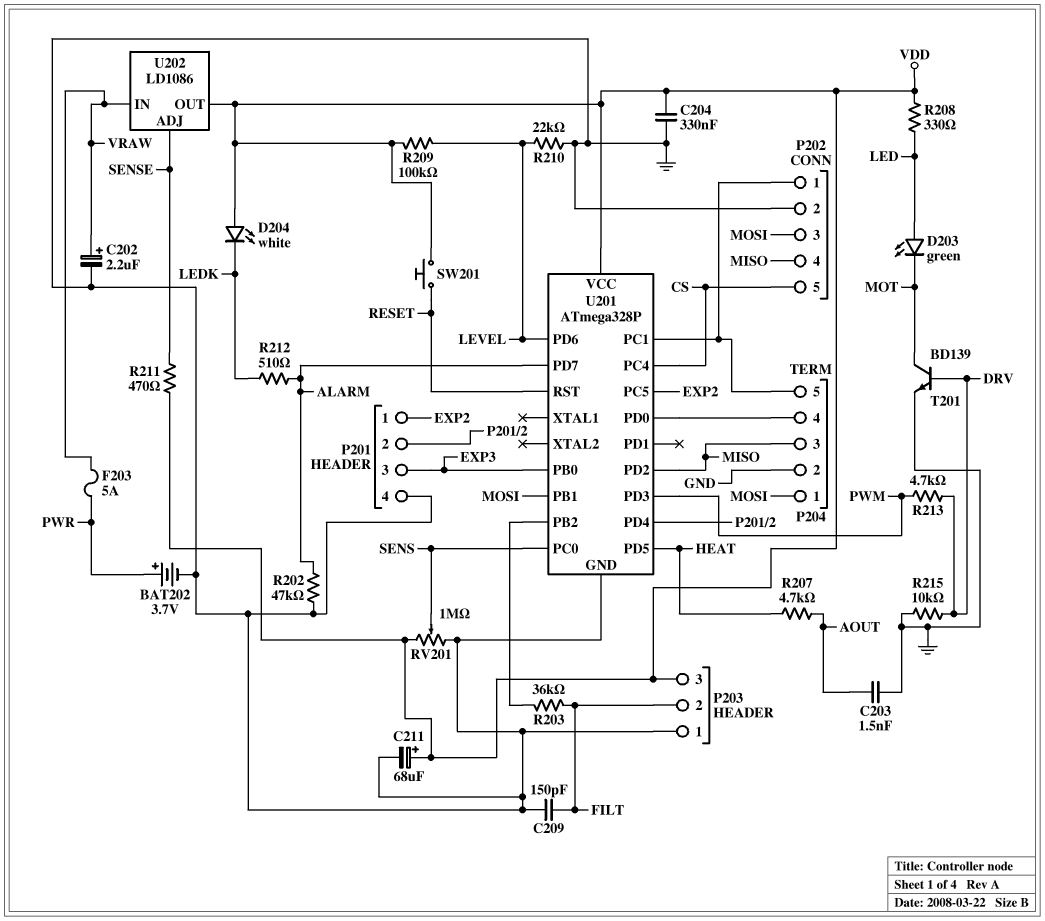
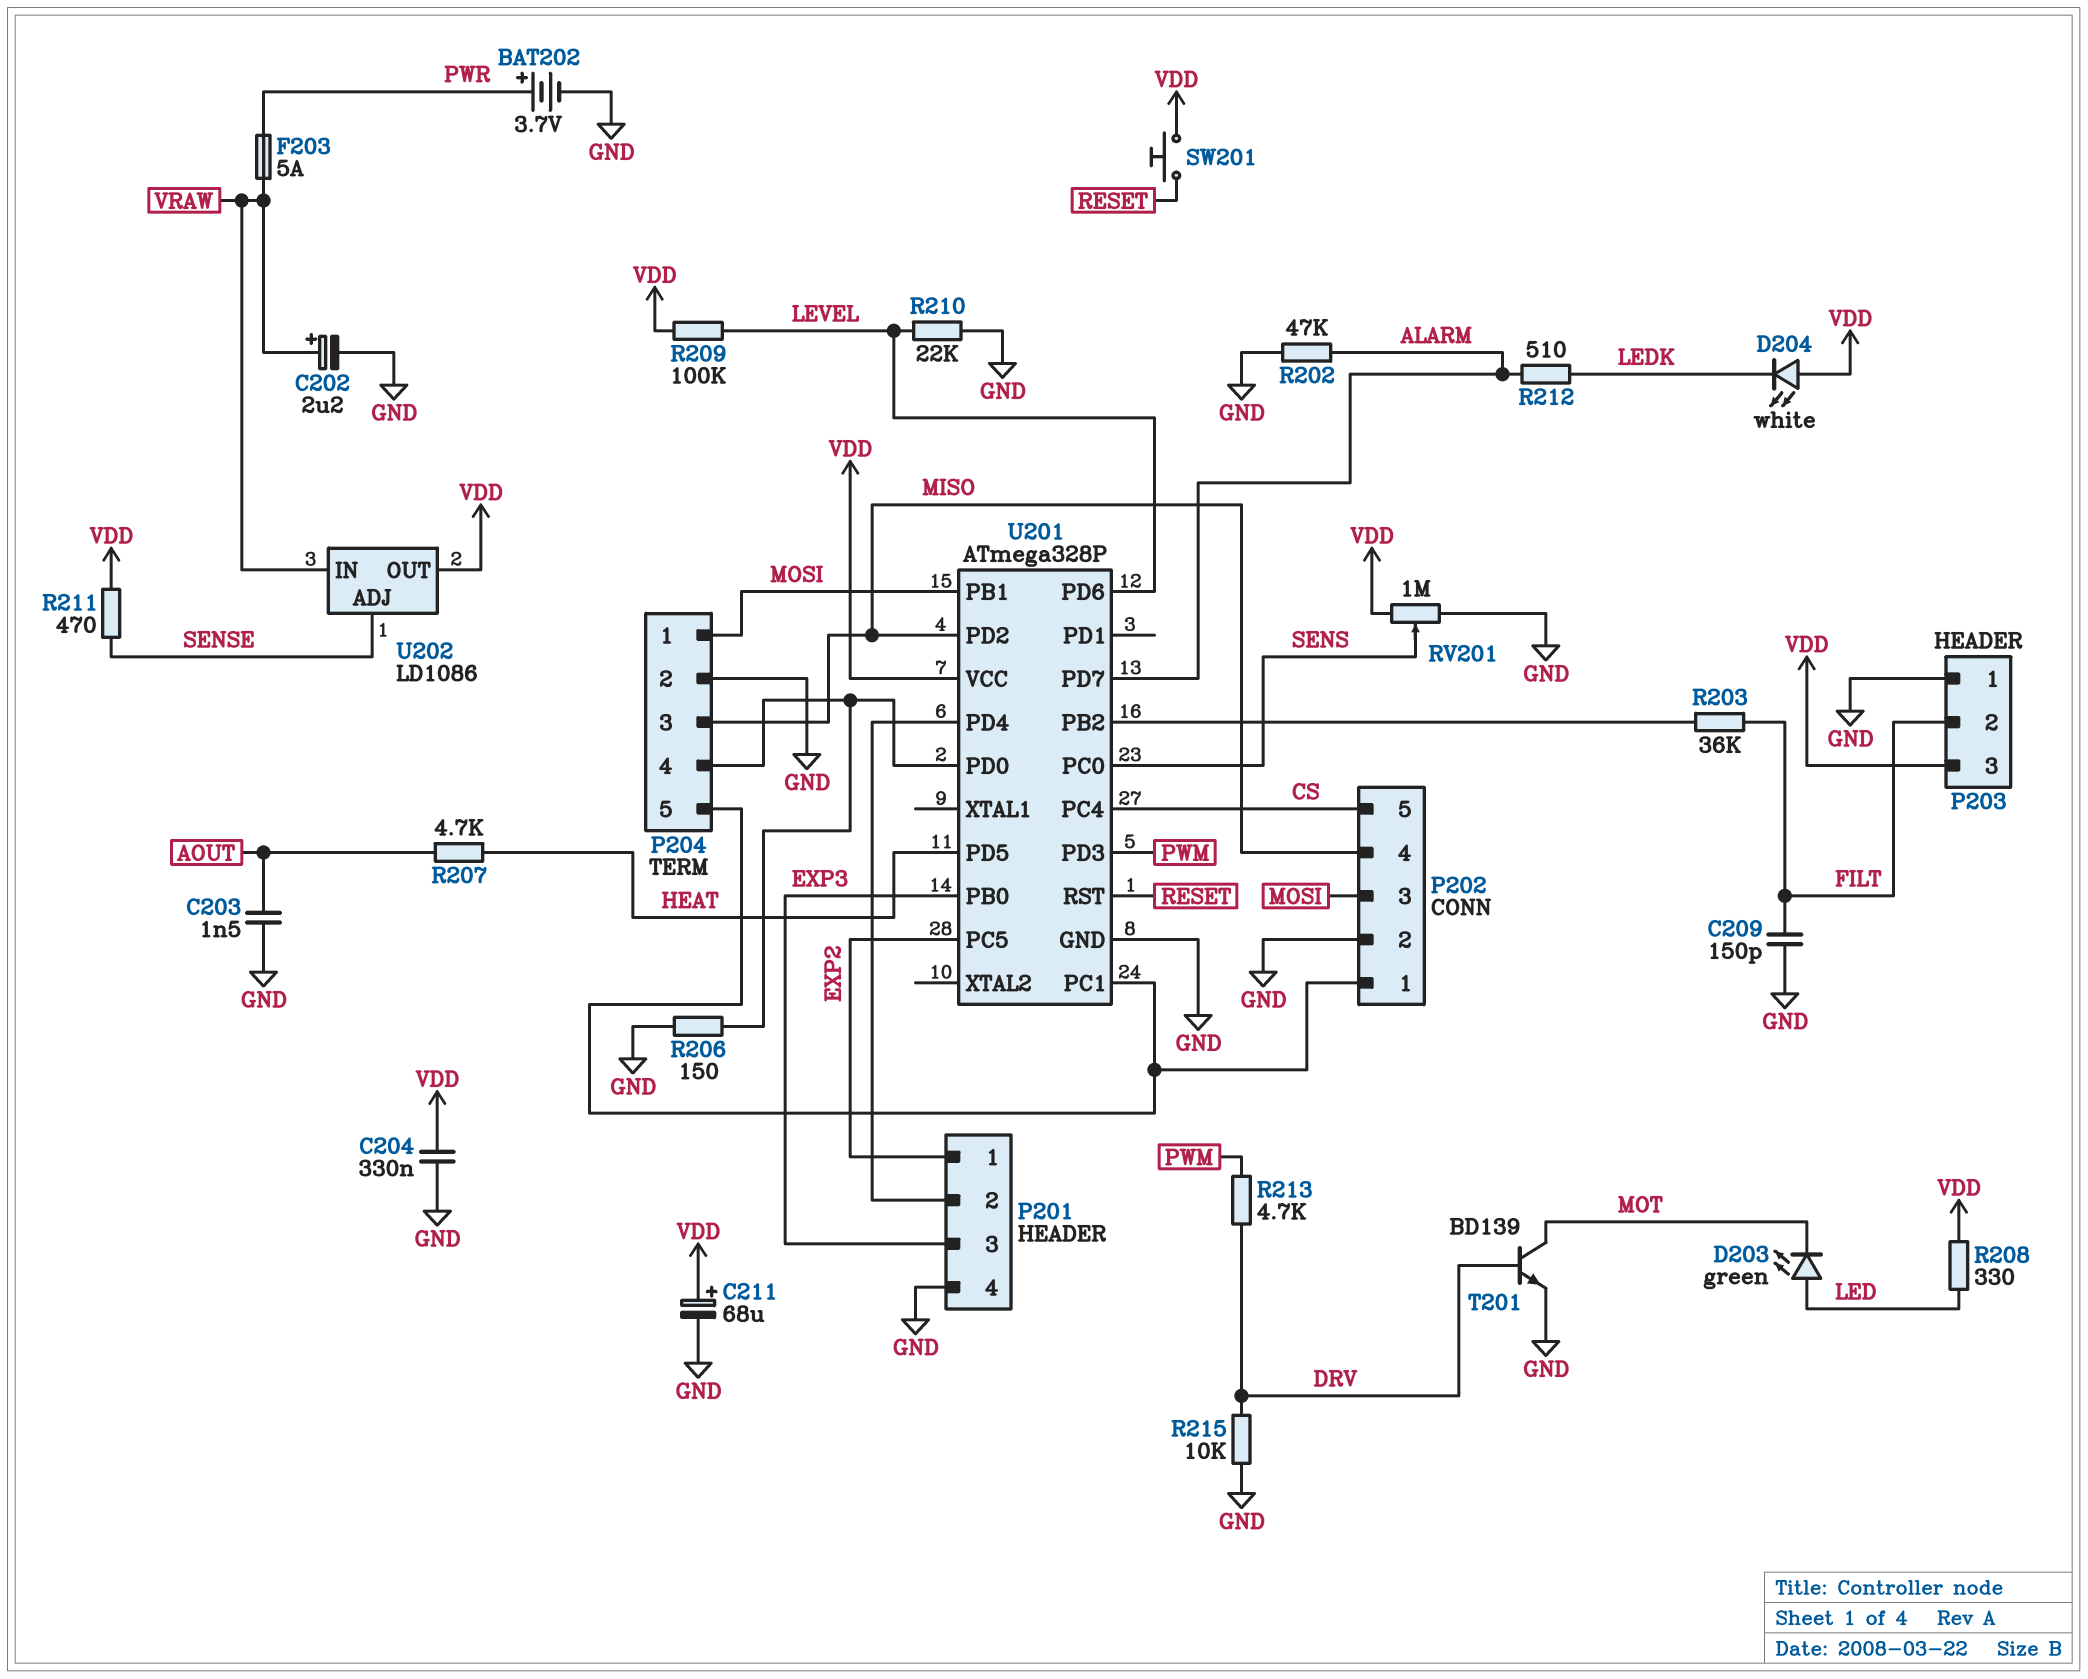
R206: none -> 150 (GND, P204/4)

